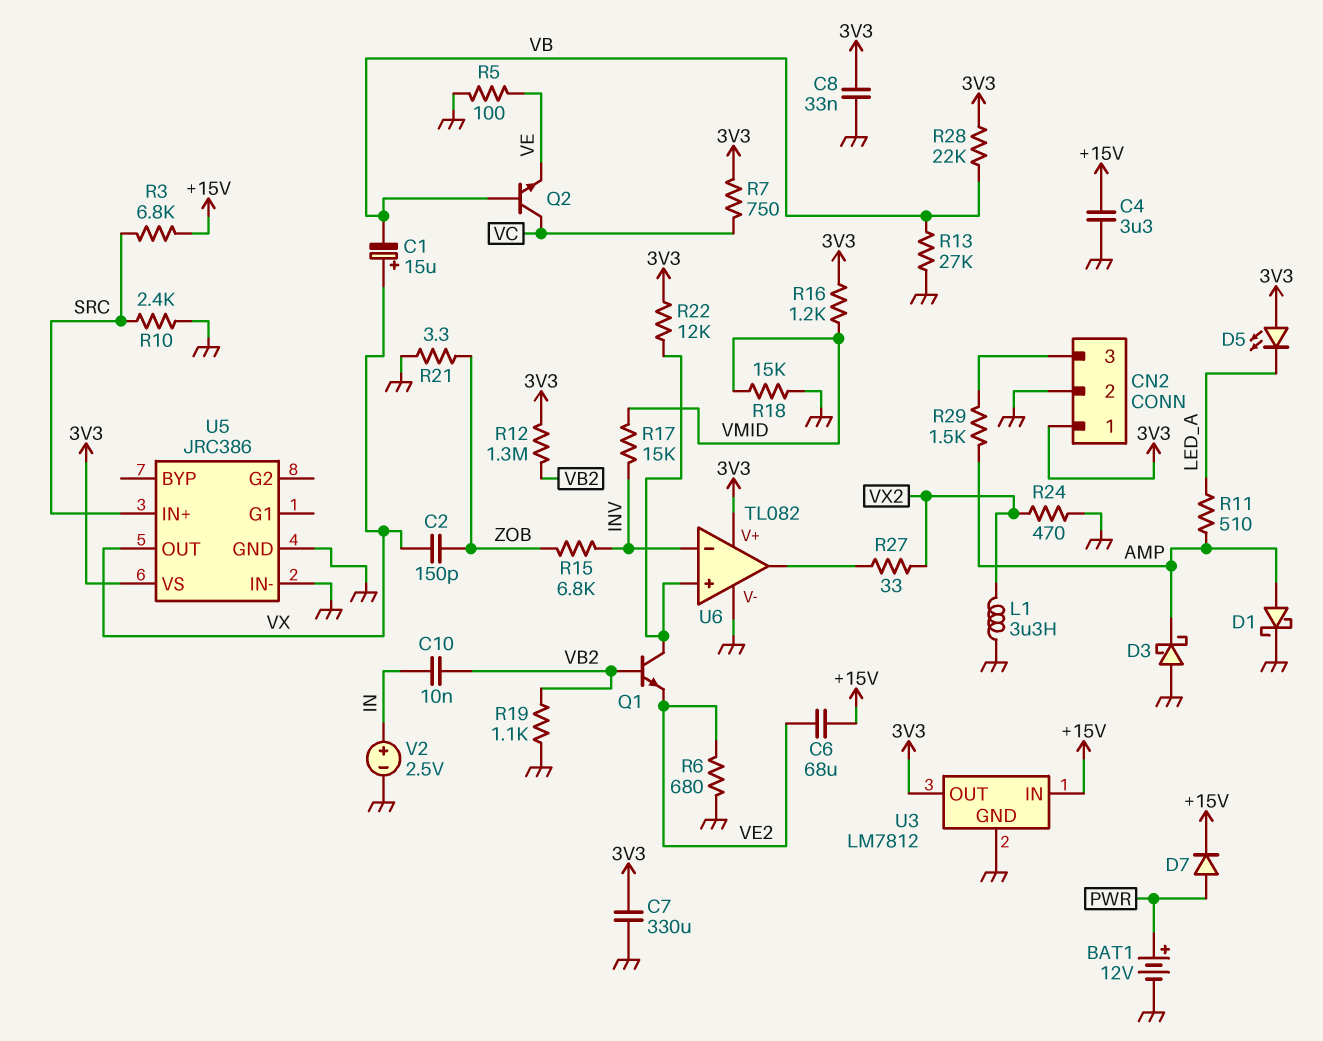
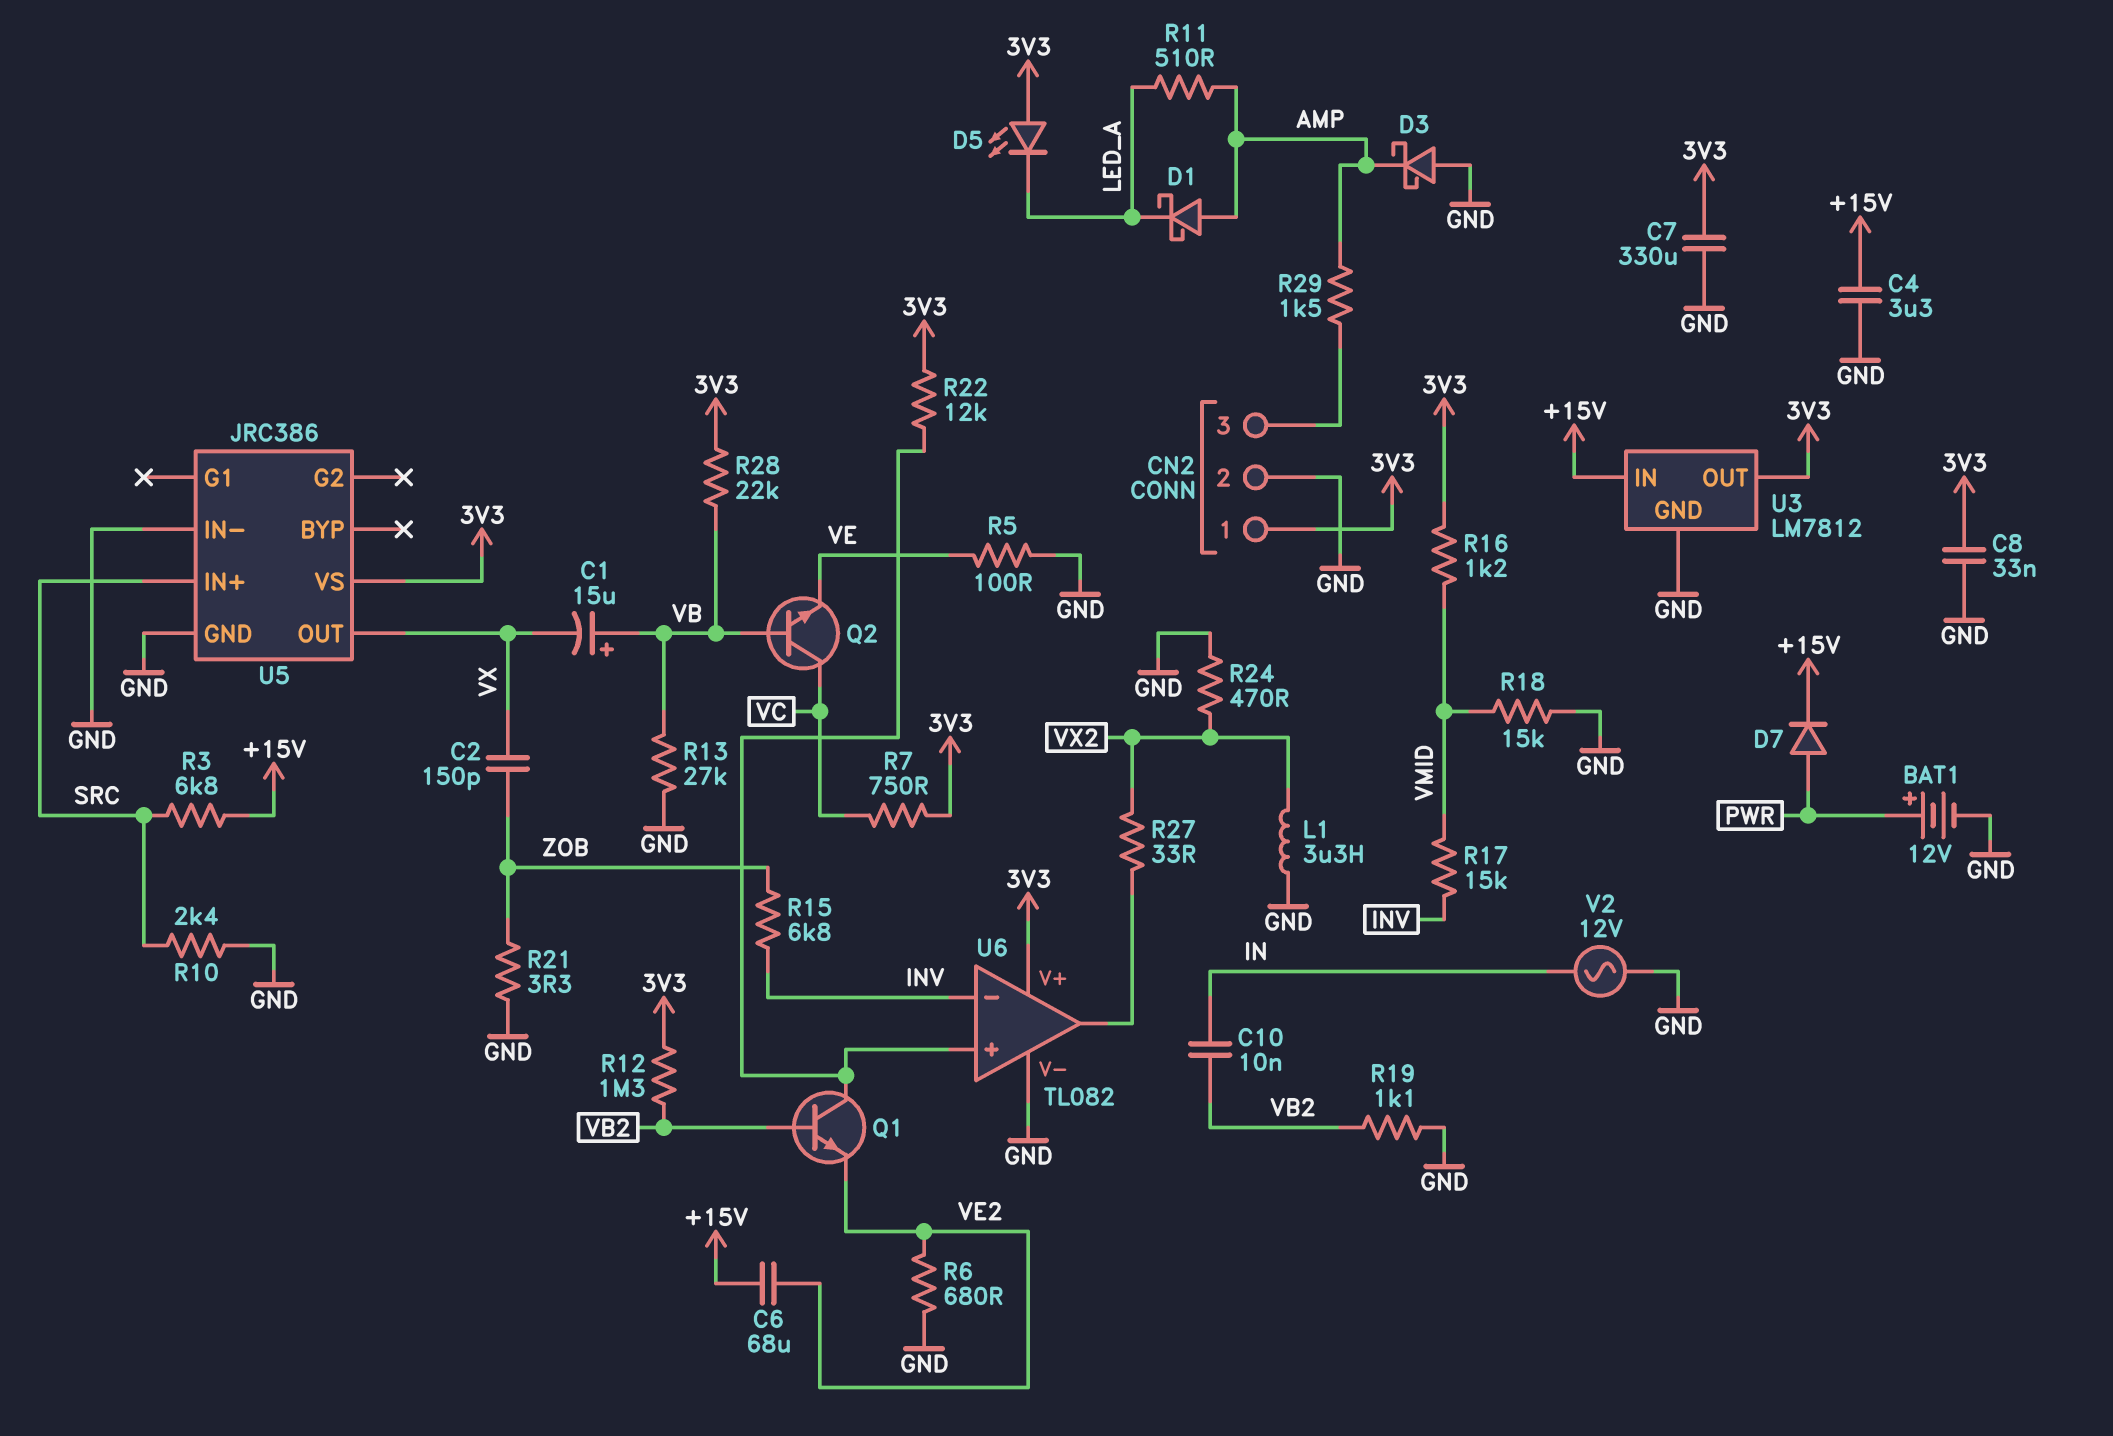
C1: 15uF (plus VX, minus VB) -> 15uF (plus VB, minus VX)
D1: schottky (A AMP, K GND) -> schottky (A AMP, K LED_A)
V2: 2.5V (plus IN, minus GND) -> AC 12V (GND, IN)

